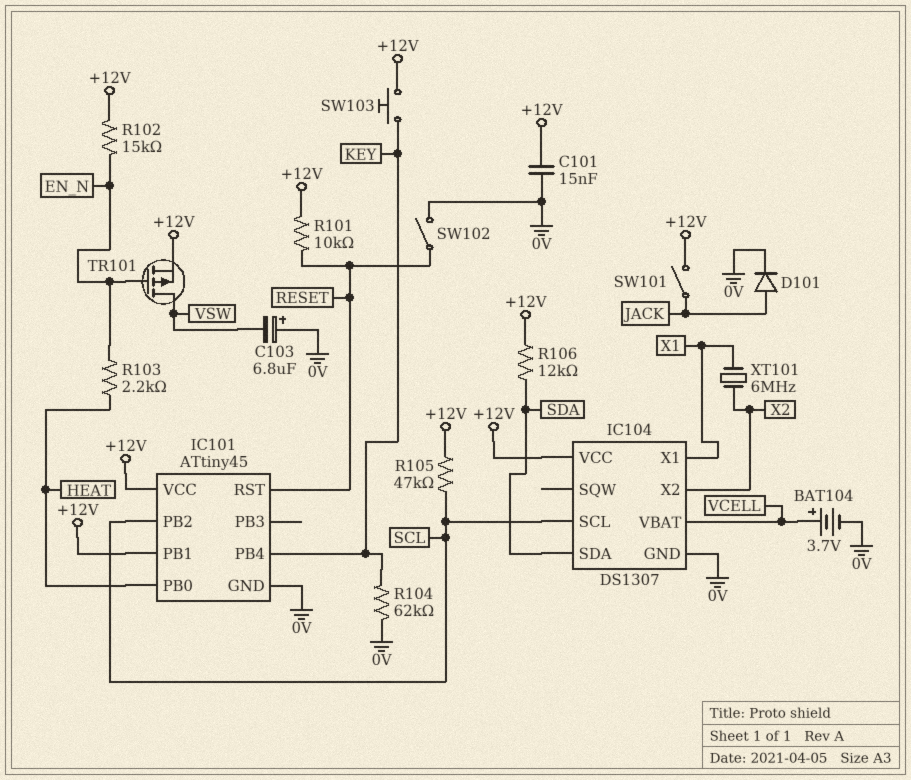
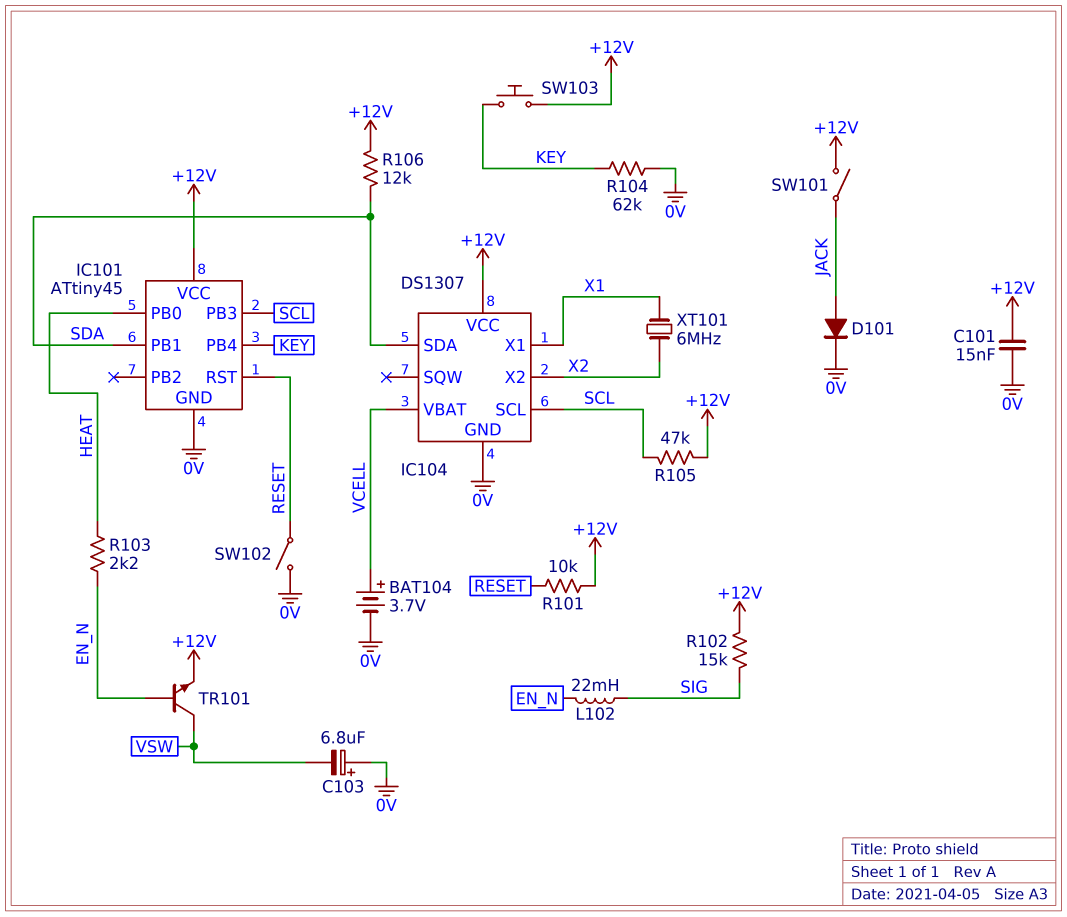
IC101 pin PB1: +12V -> SDA
IC101 pin PB2: SCL -> none
IC101 pin PB3: none -> SCL
L102: none -> 22mH (EN_N, SIG)
R102: 15k (+12V, EN_N) -> 15k (+12V, SIG)
TR101: PMOS (G EN_N, D VSW, S +12V) -> NPN (B EN_N, C VSW, E +12V)

